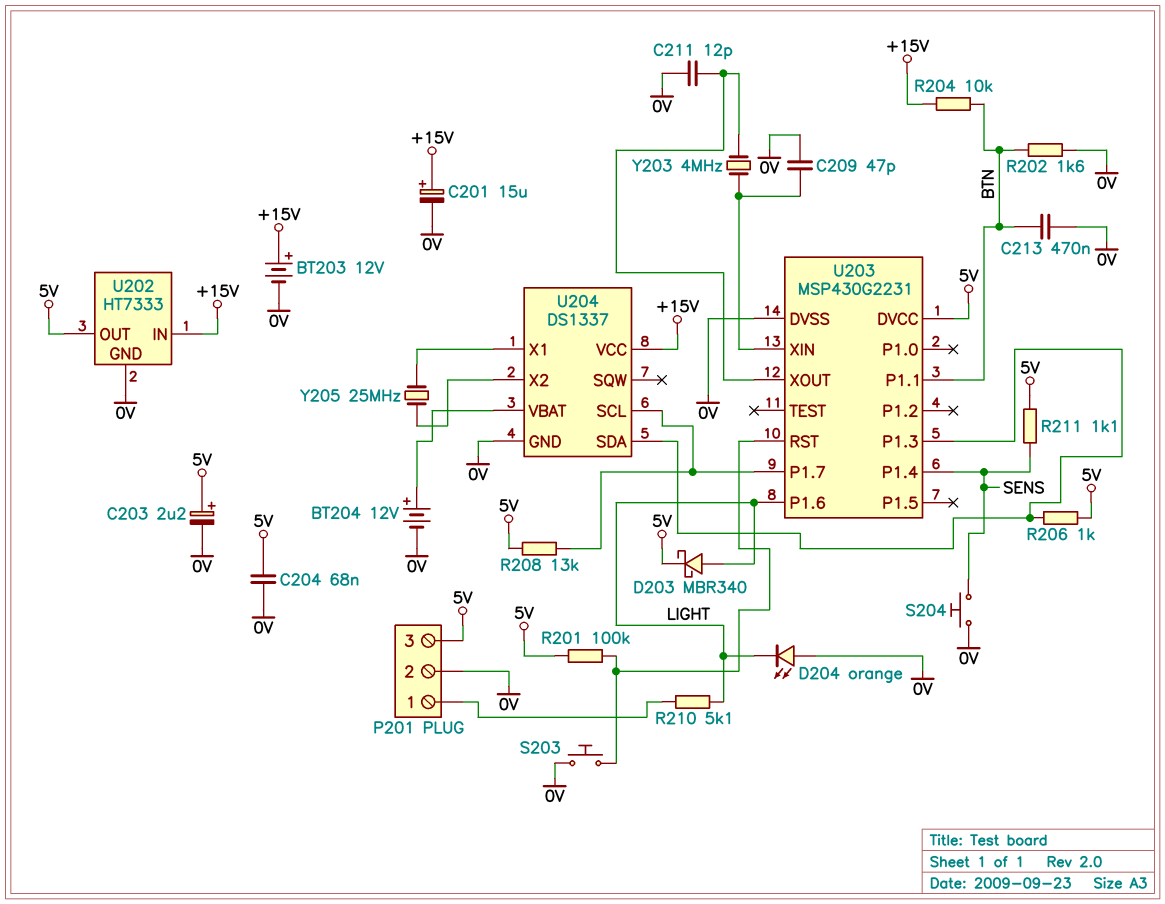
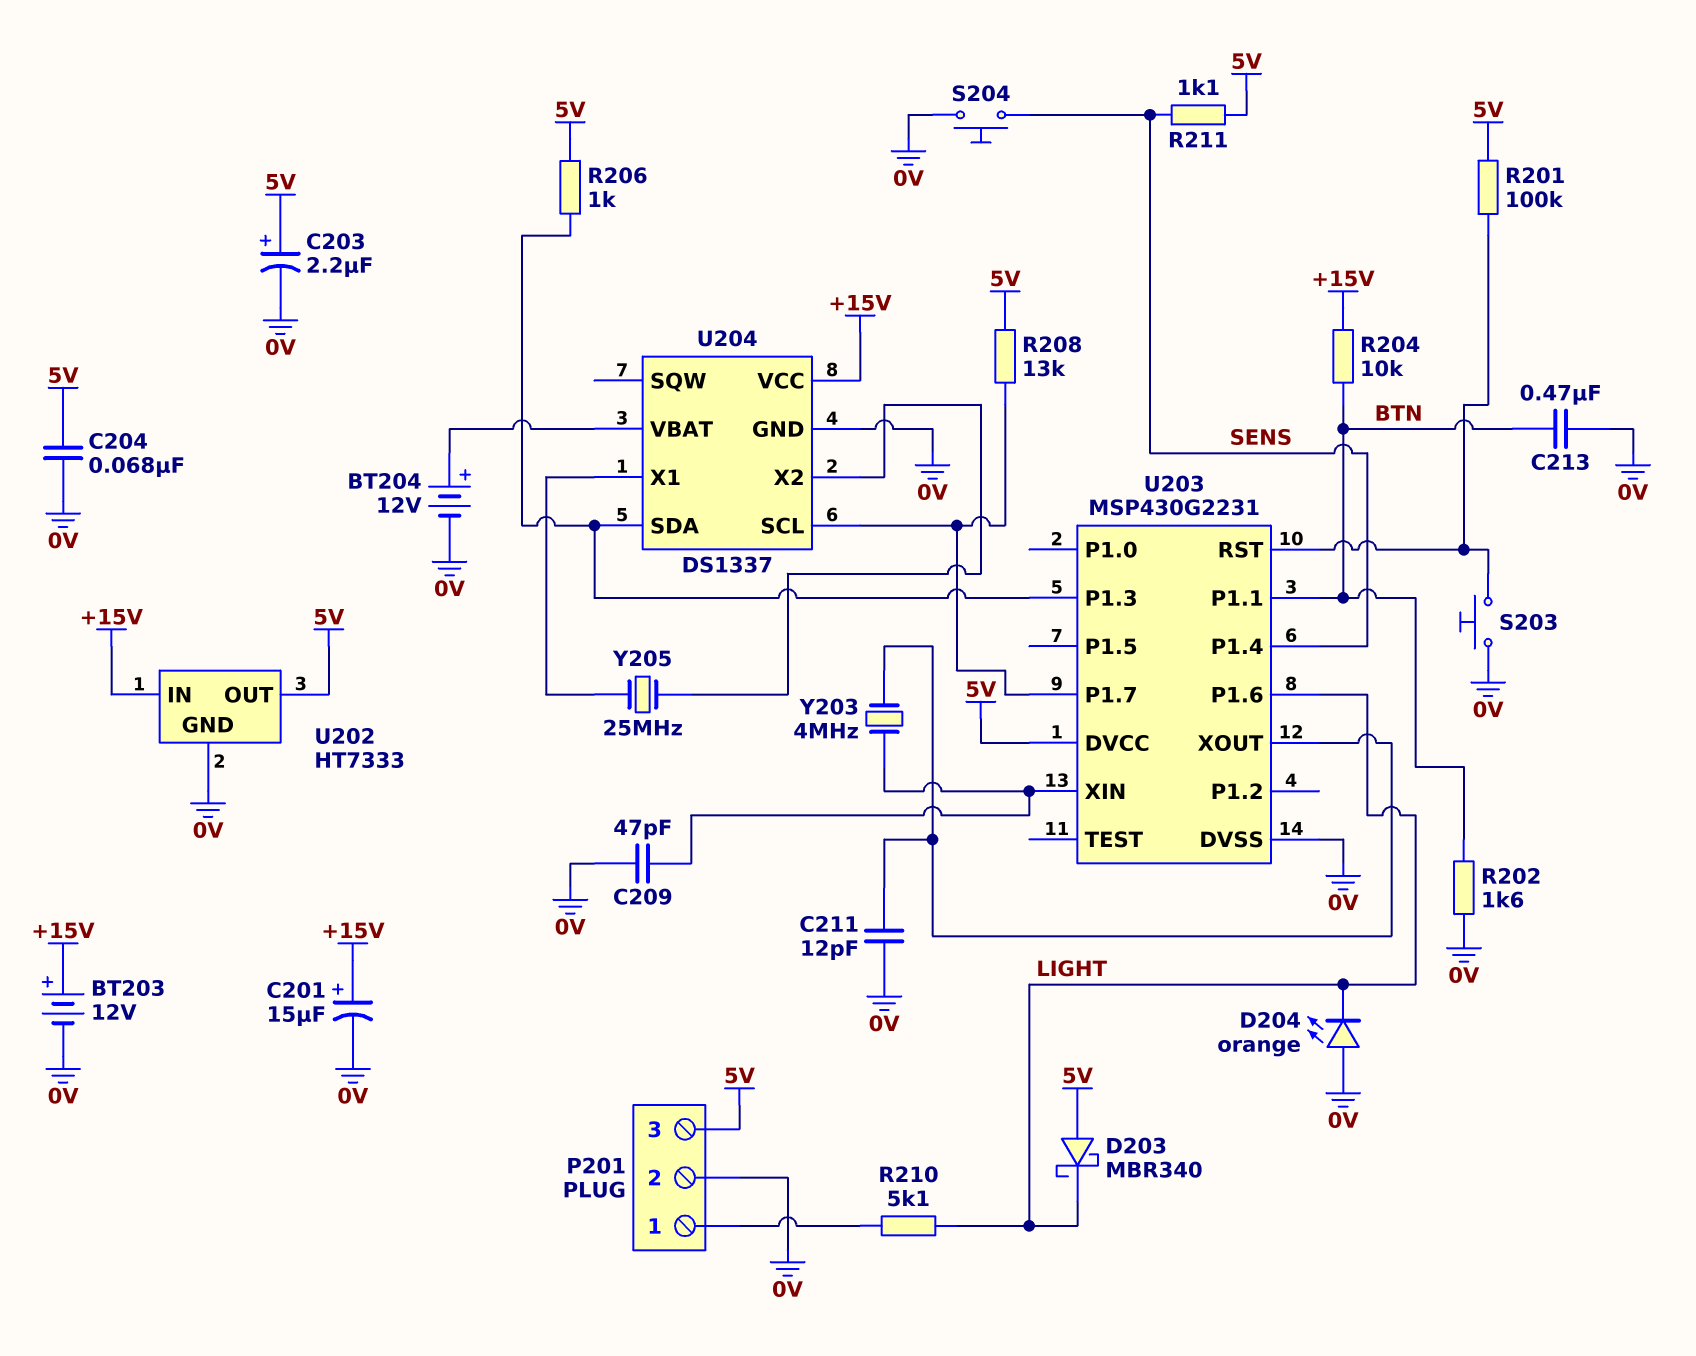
D203: schottky MBR340 (A LIGHT, K 5V) -> schottky MBR340 (A 5V, K LIGHT)

